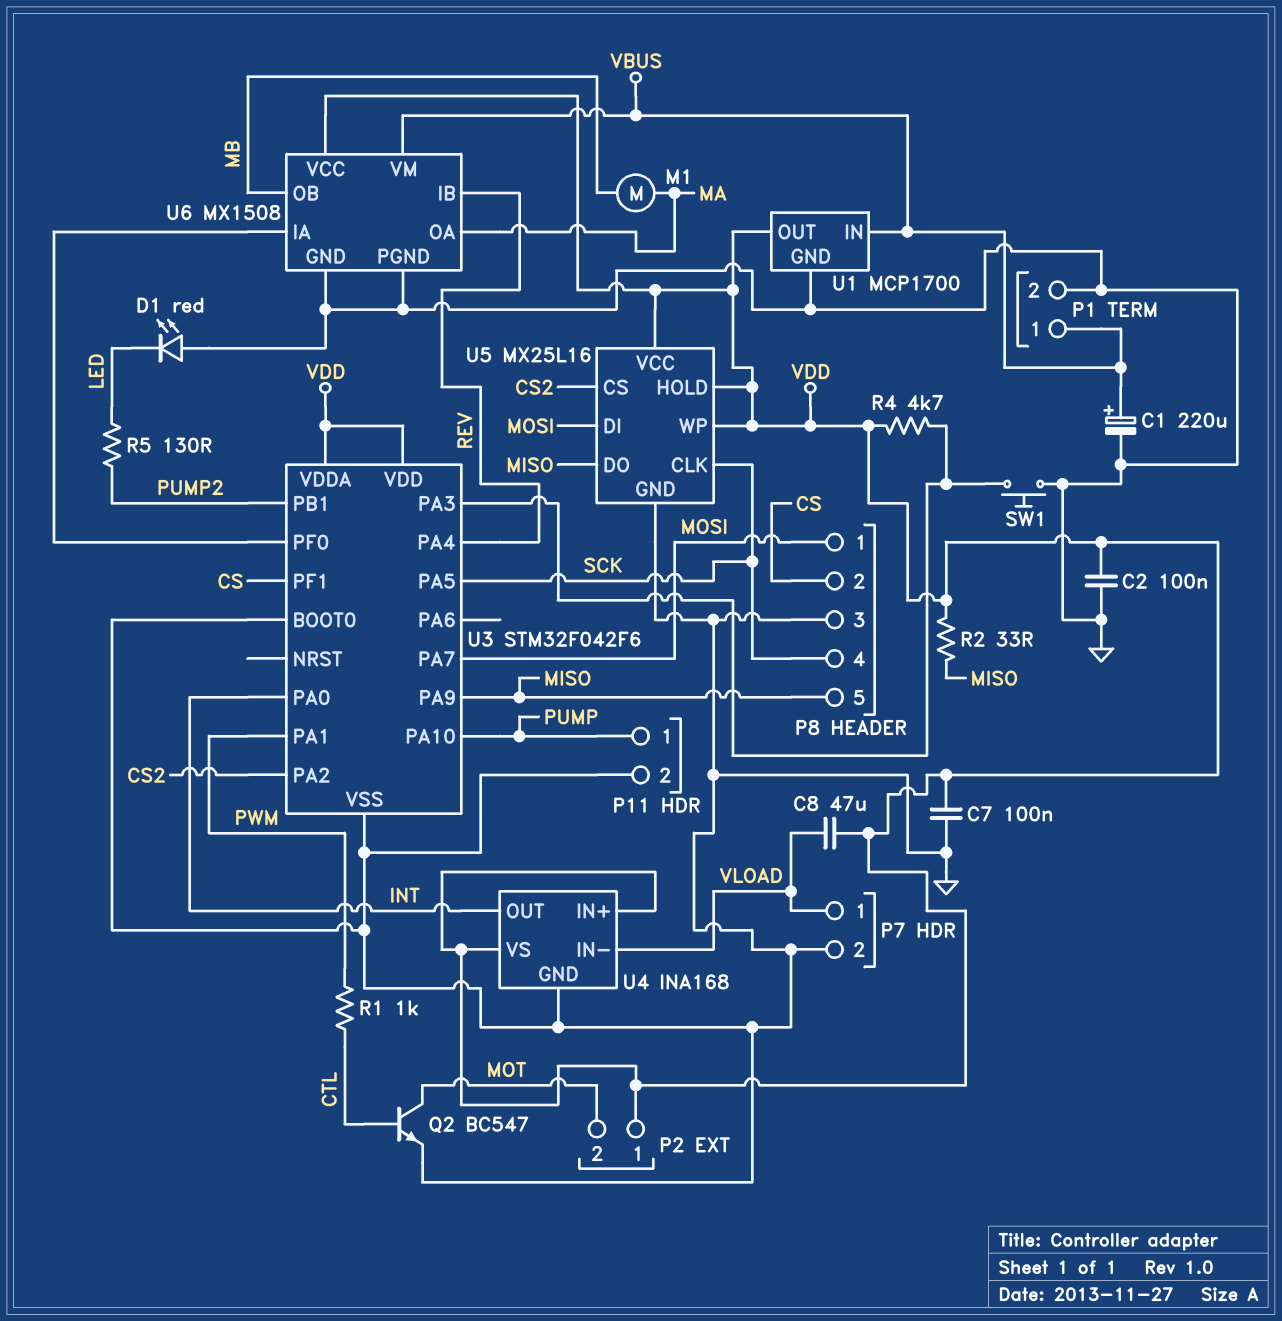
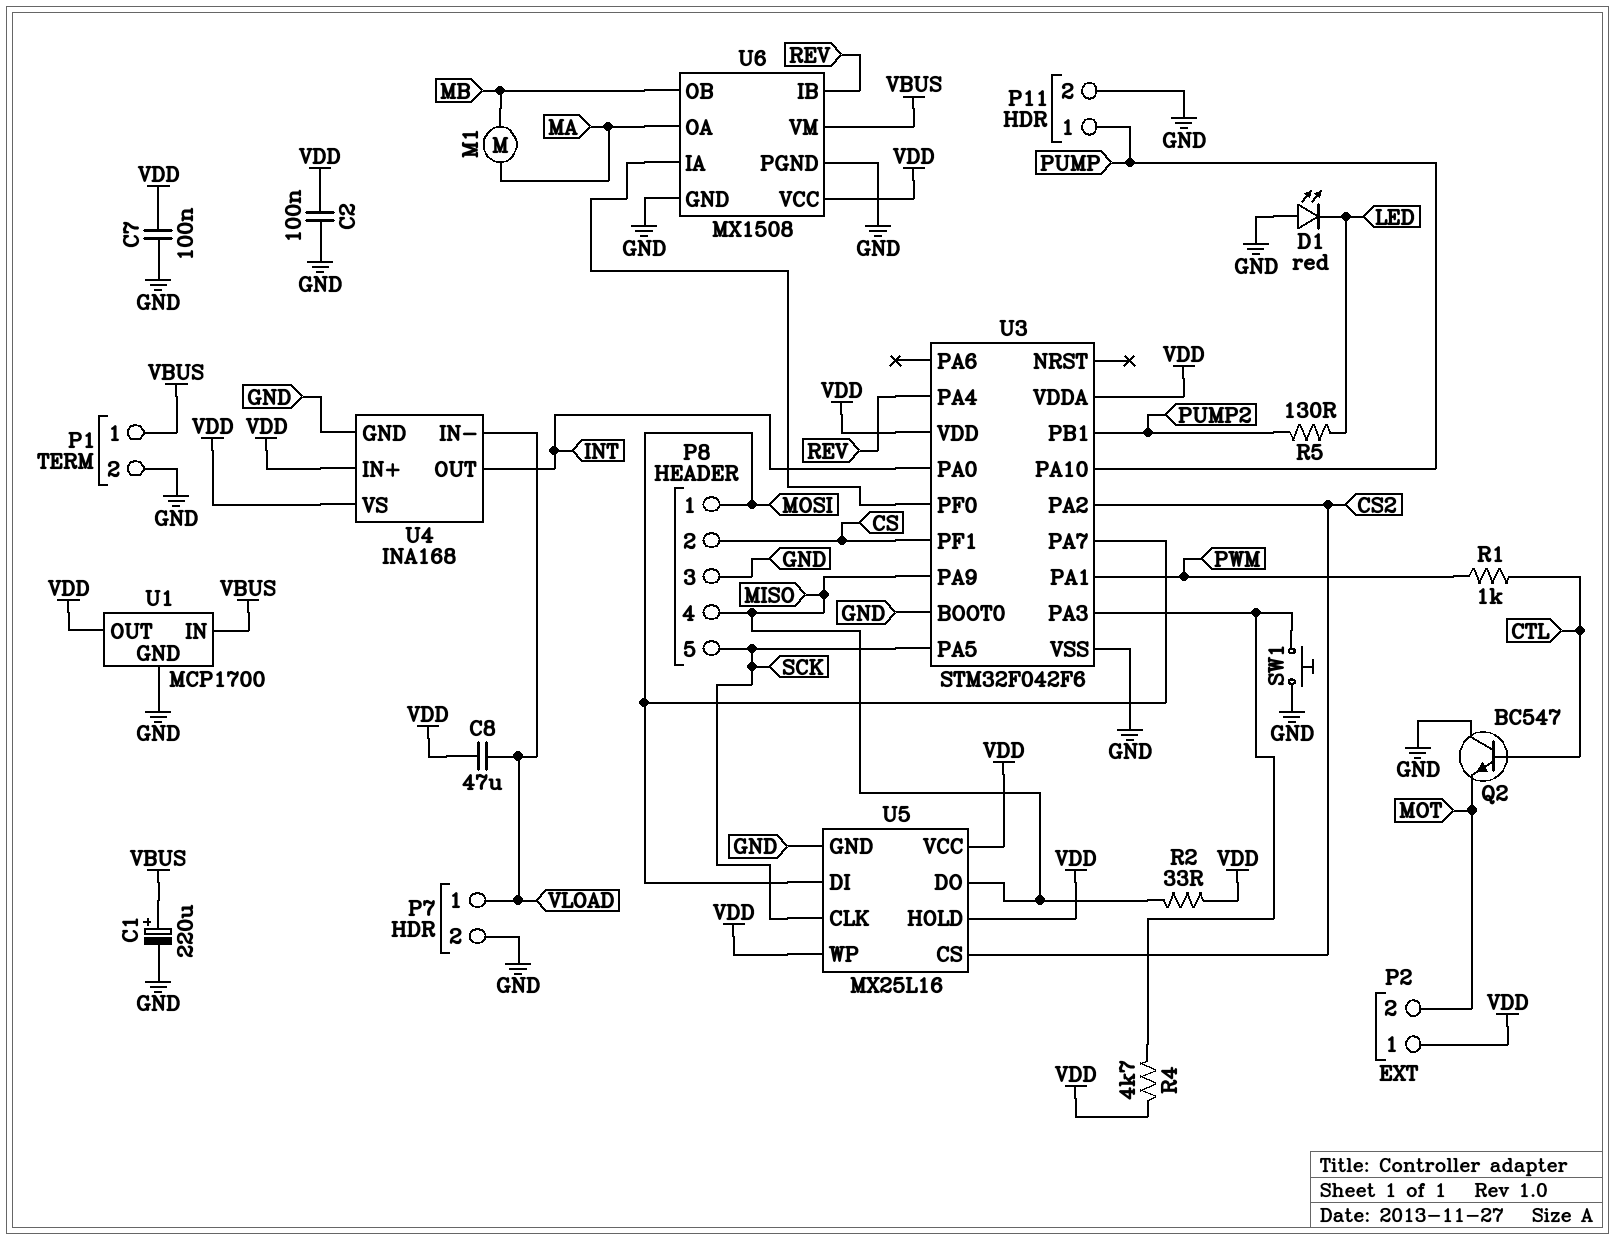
P8 pin 4: SCK -> MISO
P8 pin 5: MISO -> SCK
Q2: NPN BC547 (B CTL, C MOT, E GND) -> NPN BC547 (B CTL, C GND, E MOT)

